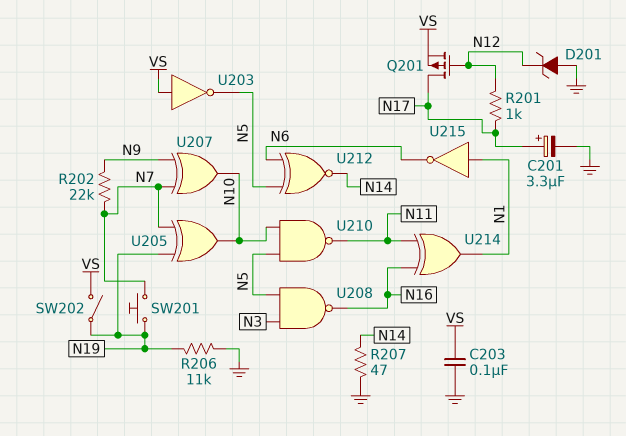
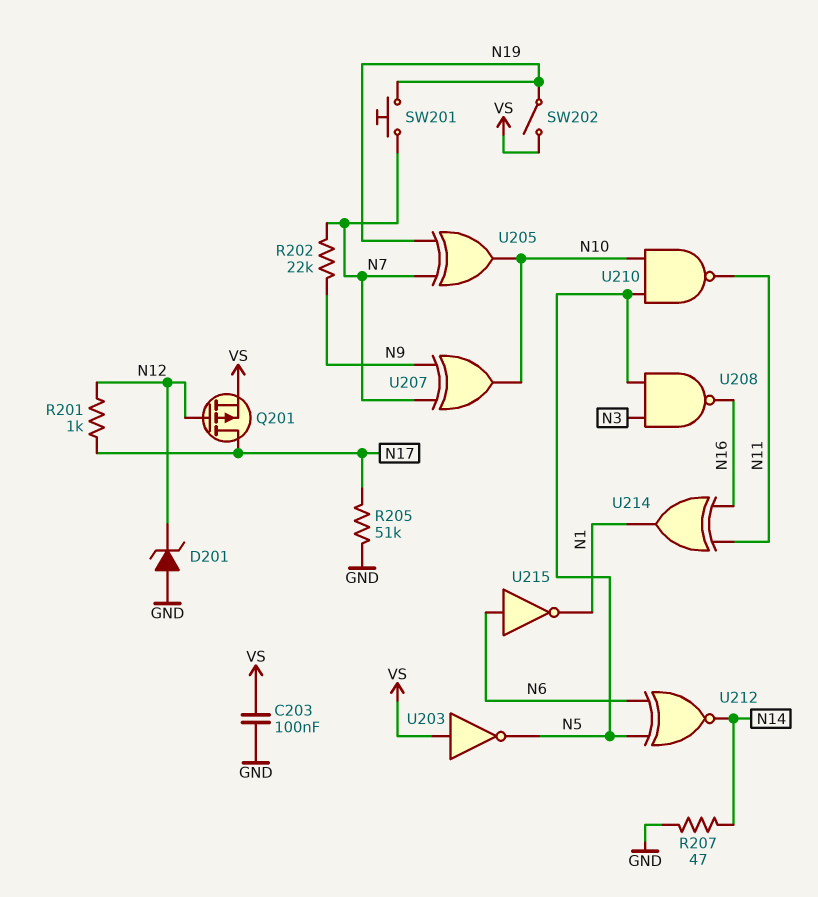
C201: 3.3uF (plus N17, minus GND) -> none
R205: none -> 51k (GND, N17)
R206: 11k (GND, N19) -> none
U215: NOT (in N1, out N6) -> NOT (in N6, out N1)

